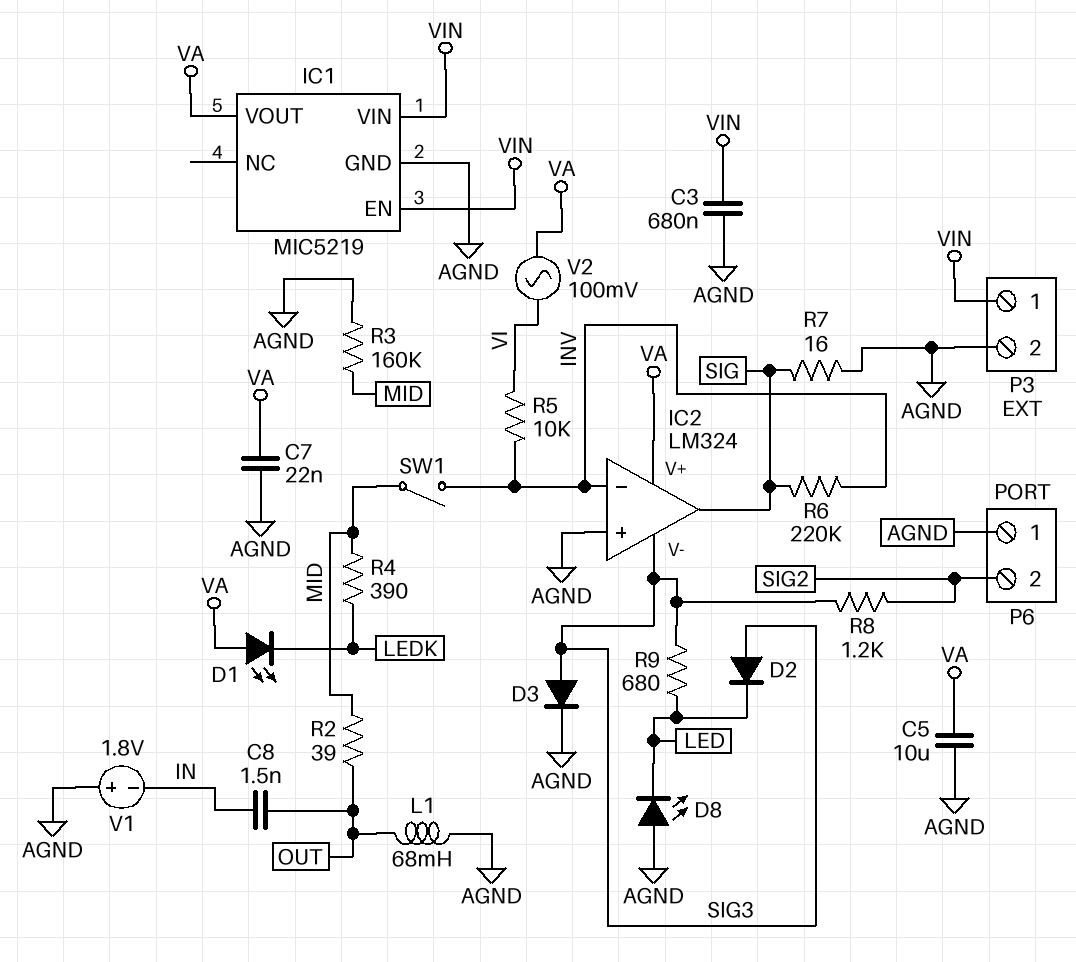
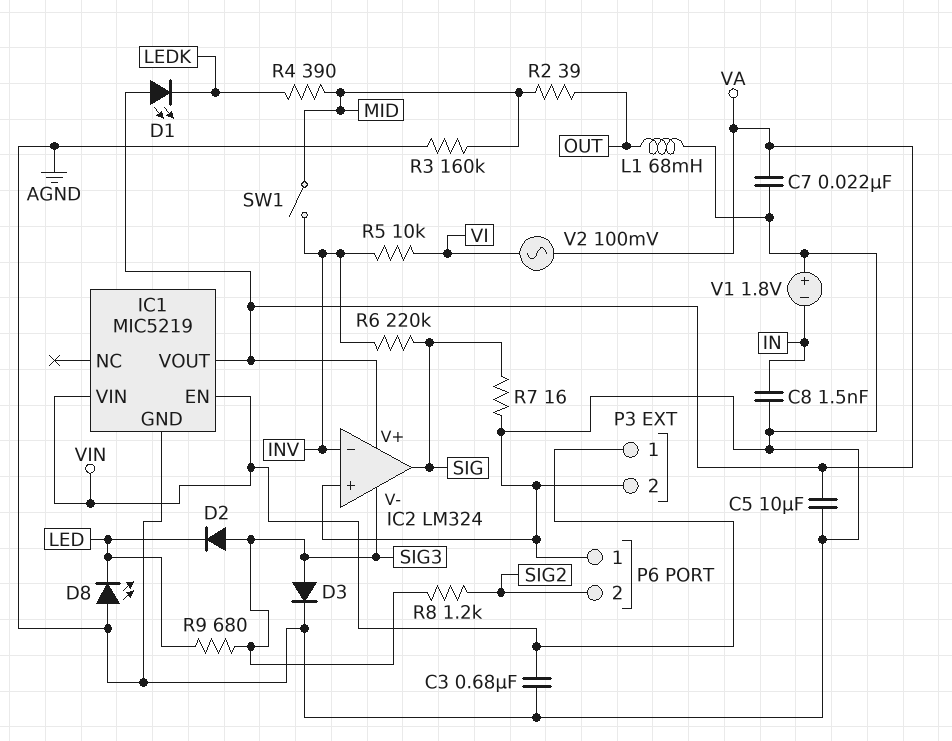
C8: 1.5nF (IN, OUT) -> 1.5nF (AGND, IN)

